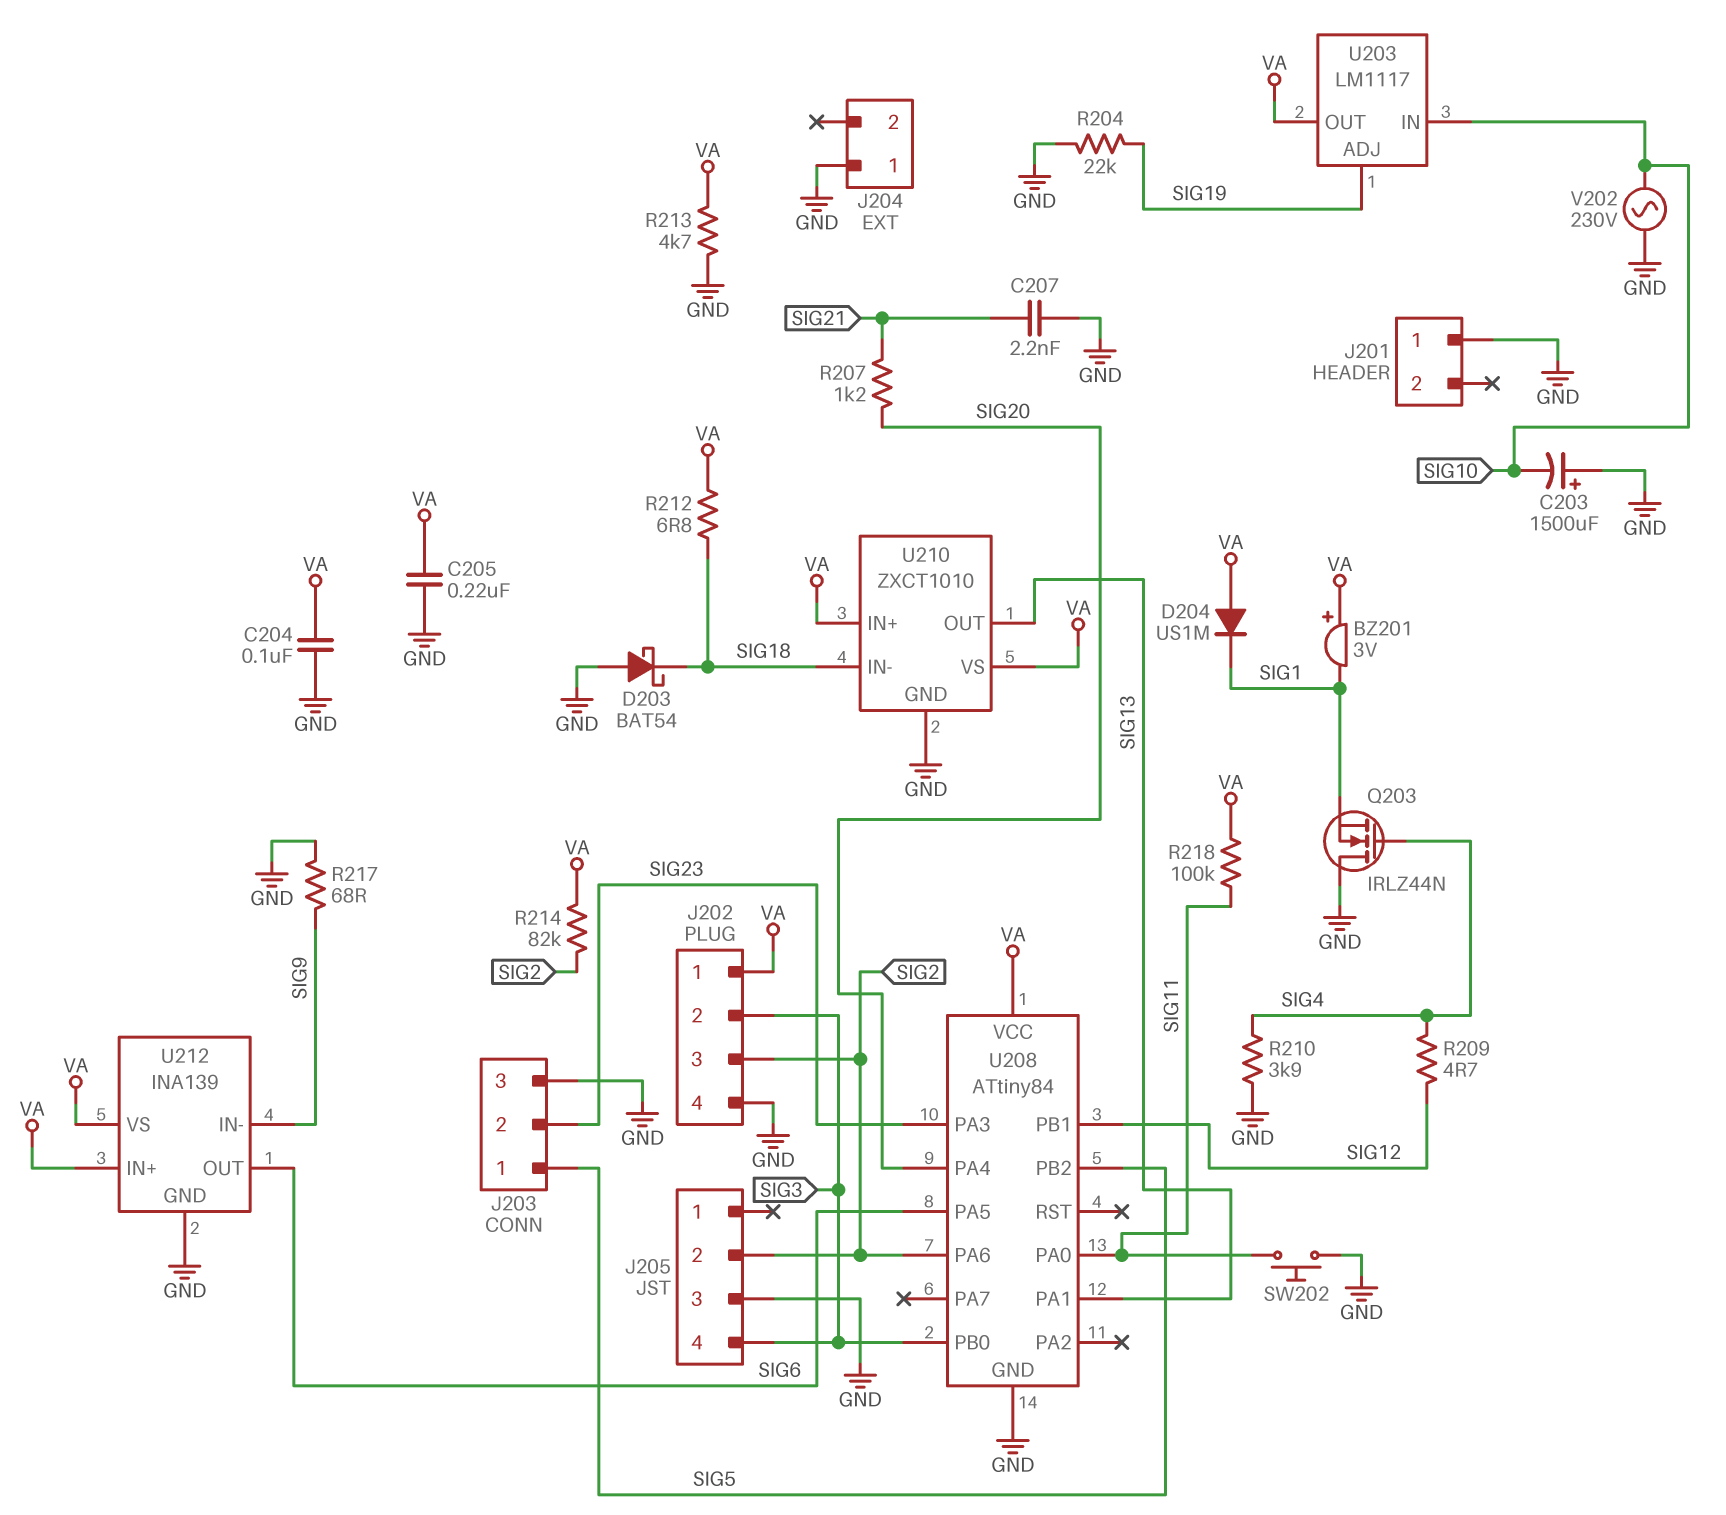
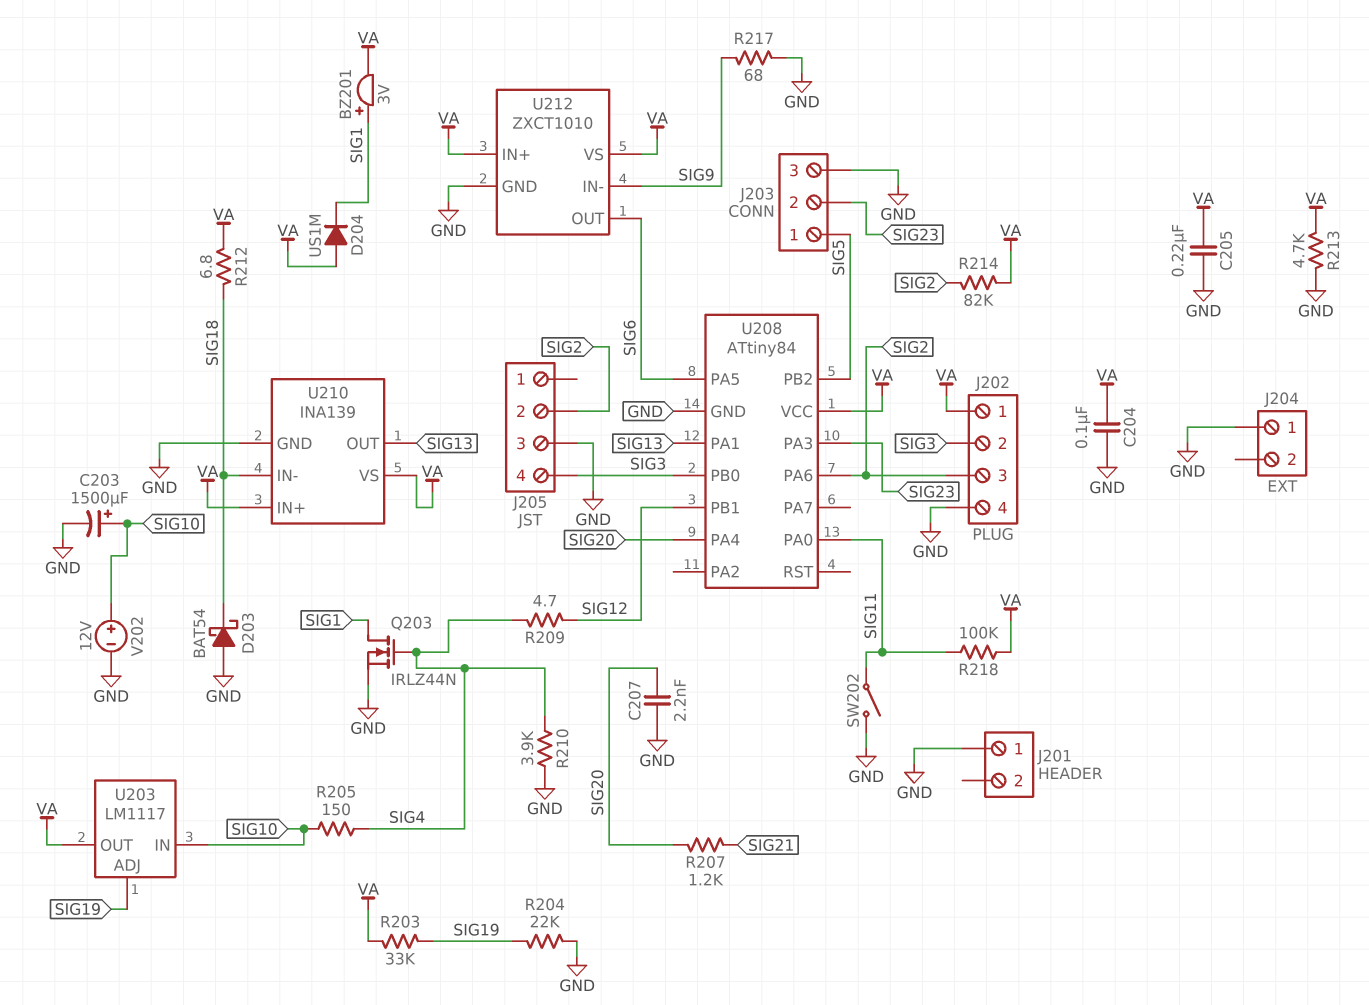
BZ201: buzzer 3V (plus VA, minus SIG1) -> buzzer 3V (plus SIG1, minus VA)
C203: 1500uF (plus GND, minus SIG10) -> 1500uF (plus SIG10, minus GND)
C207: 2.2nF (GND, SIG21) -> 2.2nF (GND, SIG20)
Q203: NMOS IRLZ44N (G SIG4, D GND, S SIG1) -> NMOS IRLZ44N (G SIG4, D SIG1, S GND)
R203: none -> 33k (SIG19, VA)
R205: none -> 150 (SIG4, SIG10)
SW202: button (GND, SIG11) -> switch (GND, SIG11)
U210: ZXCT1010 -> INA139
U212: INA139 -> ZXCT1010
V202: AC 230V (GND, SIG10) -> 12V (plus SIG10, minus GND)

